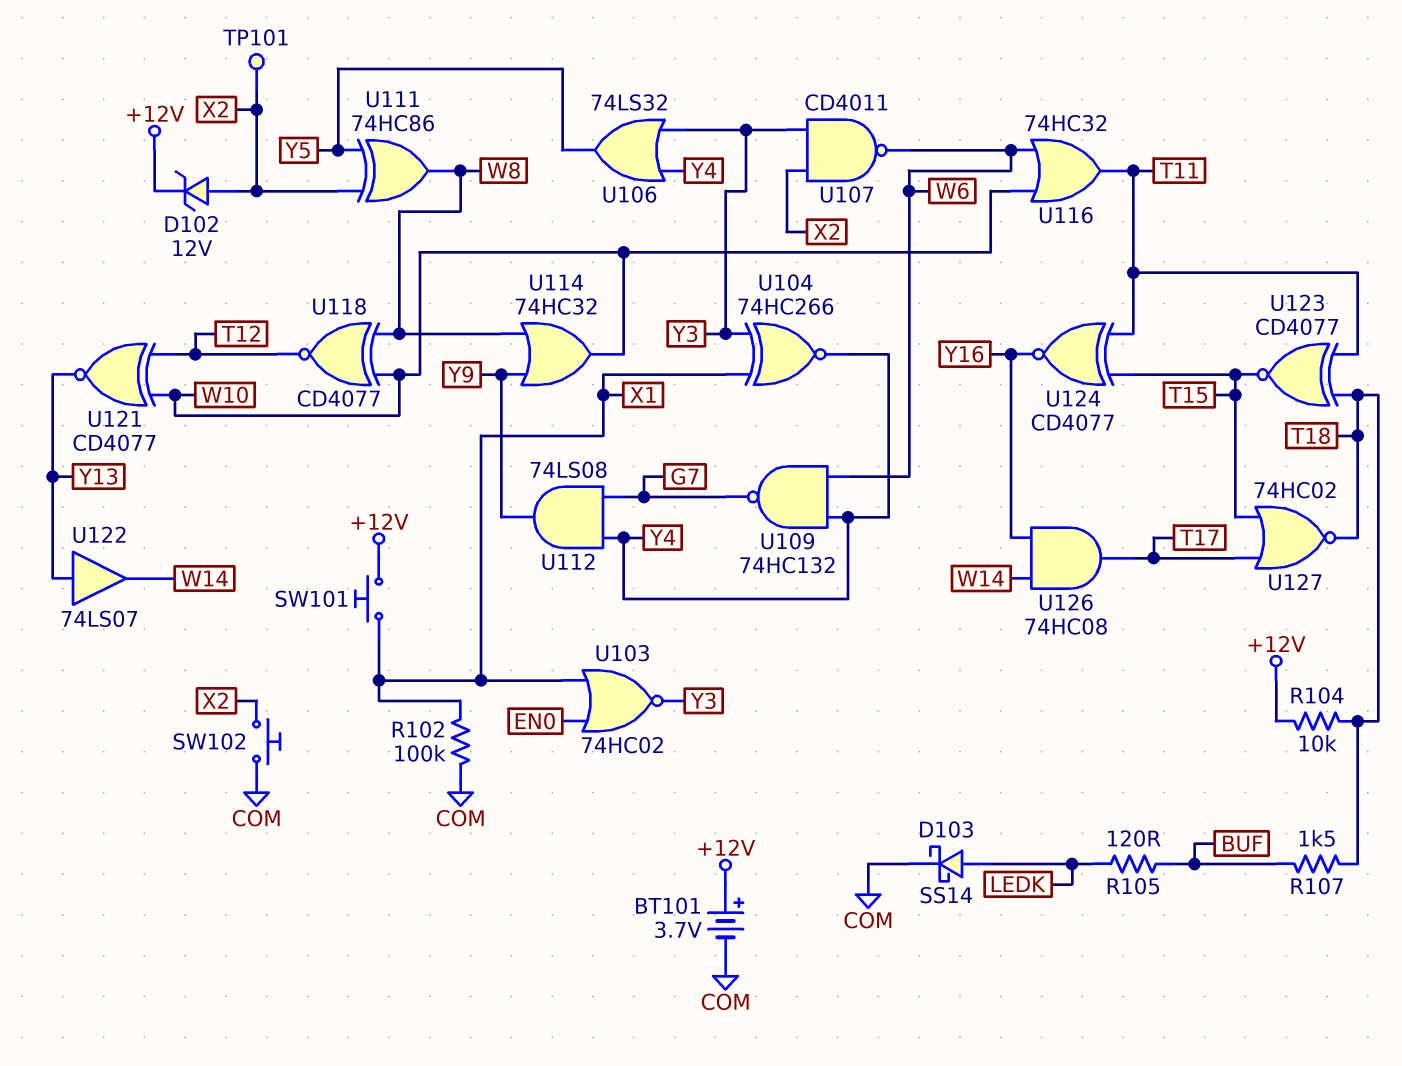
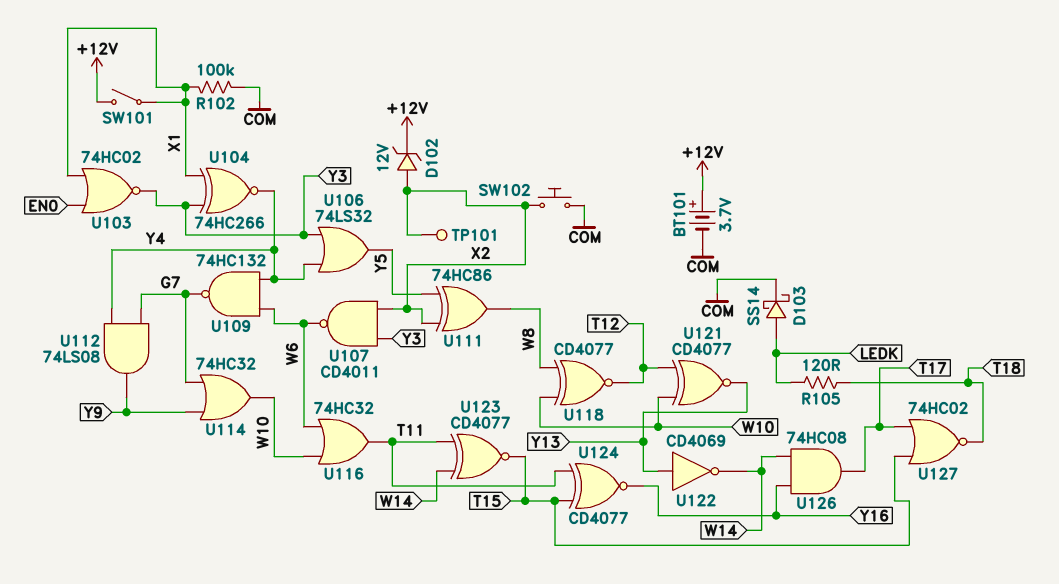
R104: 10k (+12V, T18) -> none
R105: 120 (BUF, LEDK) -> 120 (LEDK, T18)
R107: 1.5k (BUF, T18) -> none
SW101: button (+12V, X1) -> switch (+12V, X1)
U114: OR 74HC32 (in W8, in Y9, out W10) -> OR 74HC32 (in G7, in Y9, out W10)
U122: buffer 74LS07 (in Y13, out W14) -> NOT CD4069 (in Y13, out W14)
U123: XNOR CD4077 (in T11, in T18, out T15) -> XNOR CD4077 (in T11, in W14, out T15)

